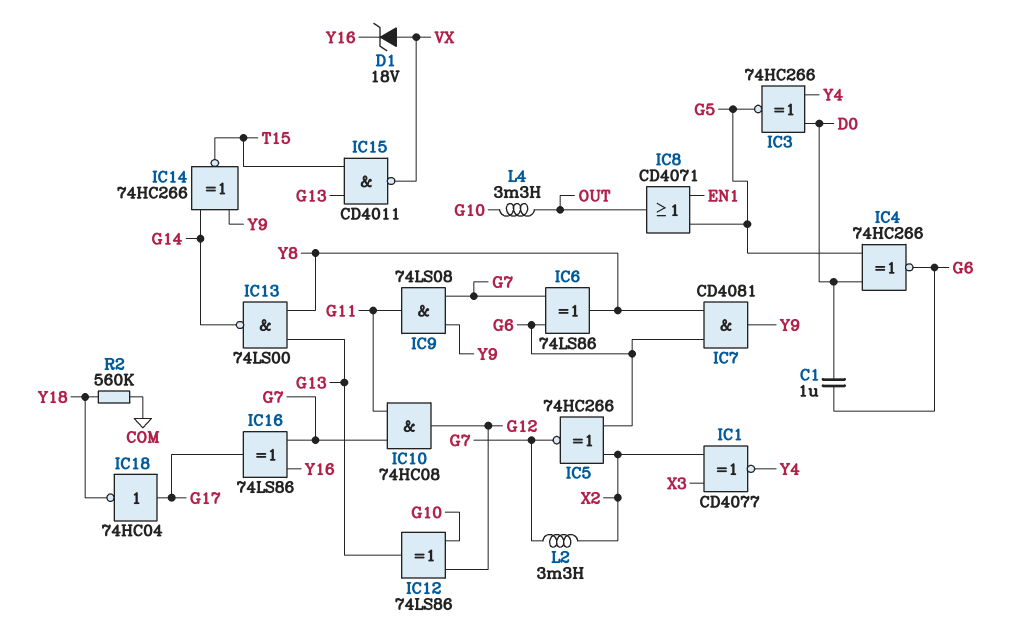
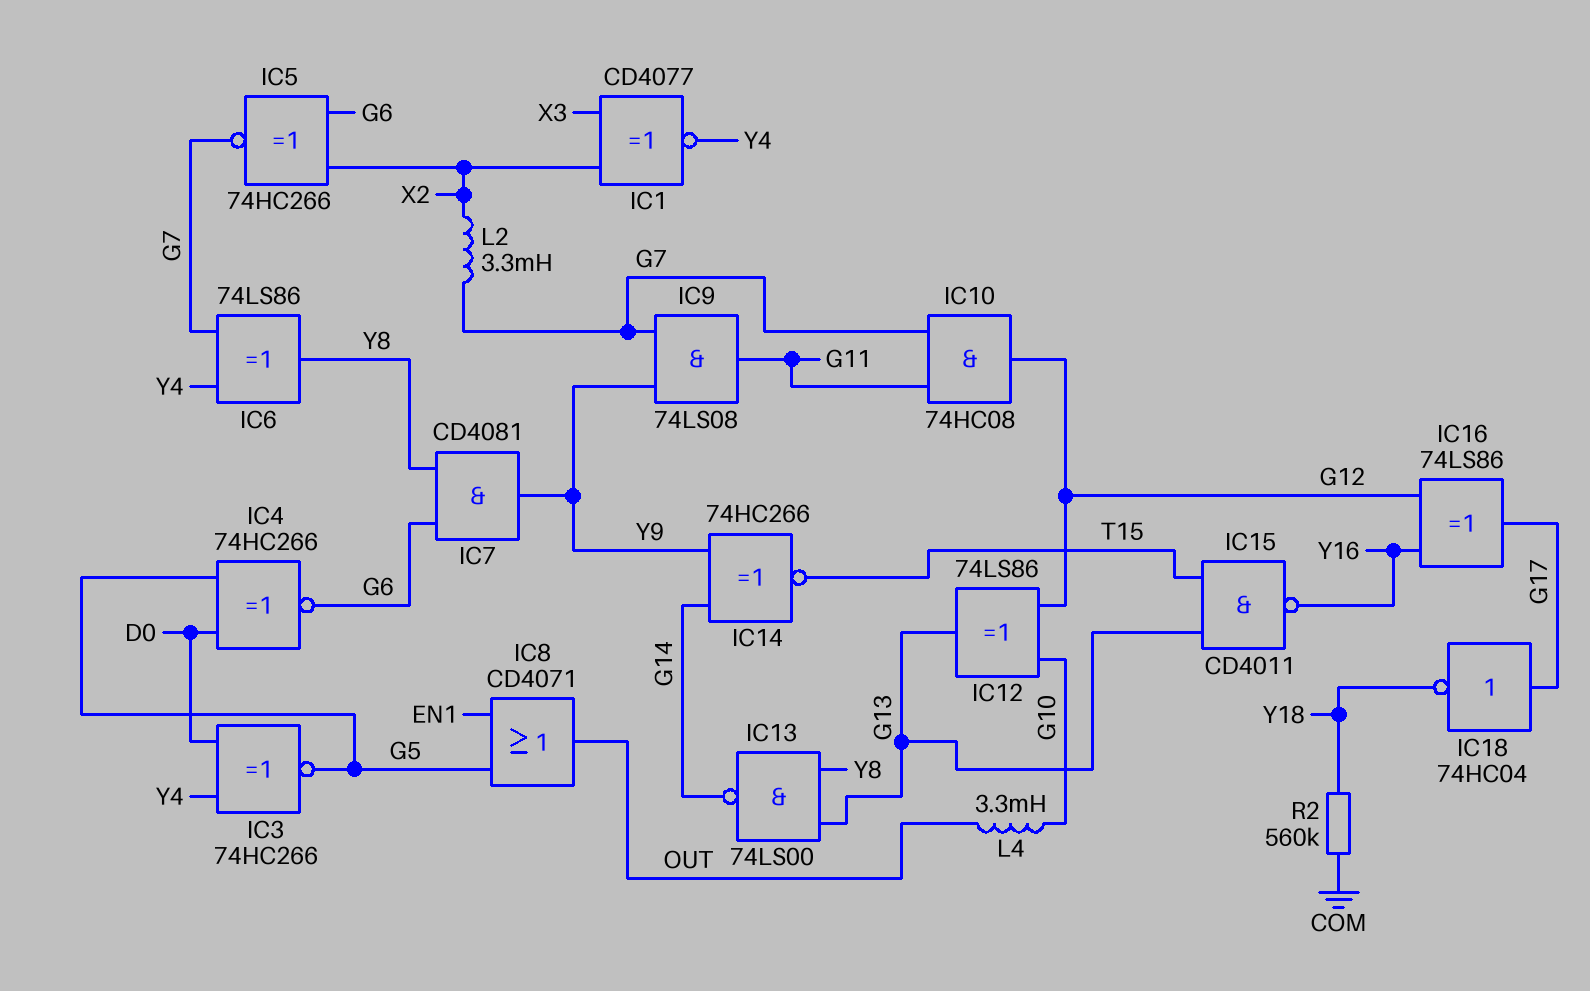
C1: 1uF (D0, G6) -> none
D1: zener 18V (A VX, K Y16) -> none
IC6: XOR 74LS86 (in G6, in G7, out Y8) -> XOR 74LS86 (in G7, in Y4, out Y8)
IC15: NAND CD4011 (in G13, in T15, out VX) -> NAND CD4011 (in G13, in T15, out Y16)
IC16: XOR 74LS86 (in G7, in Y16, out G17) -> XOR 74LS86 (in G12, in Y16, out G17)

